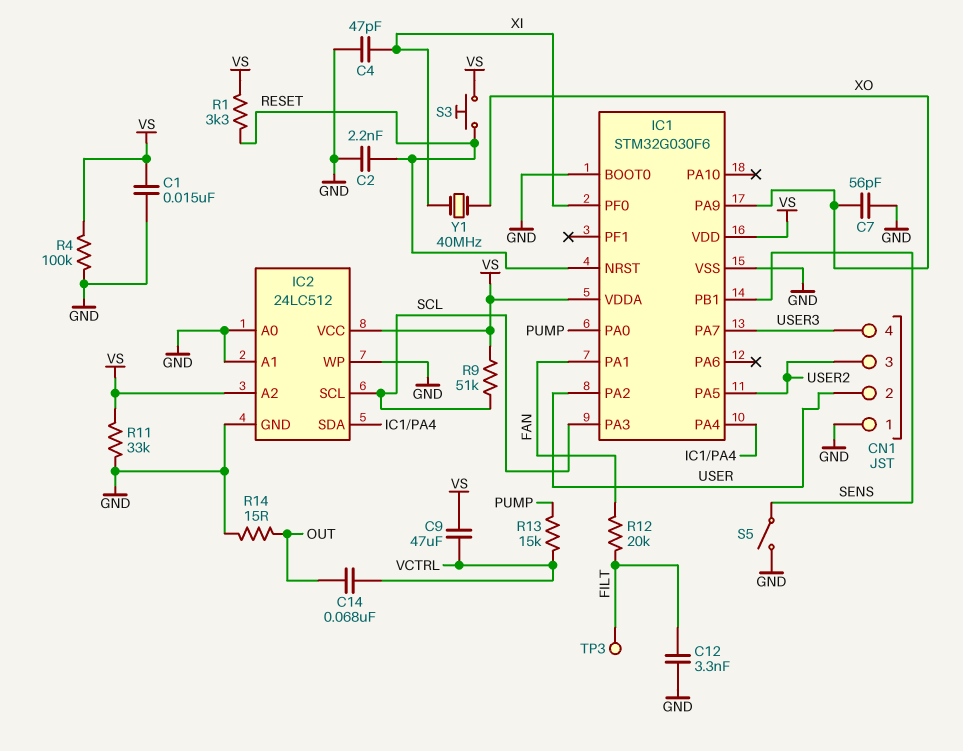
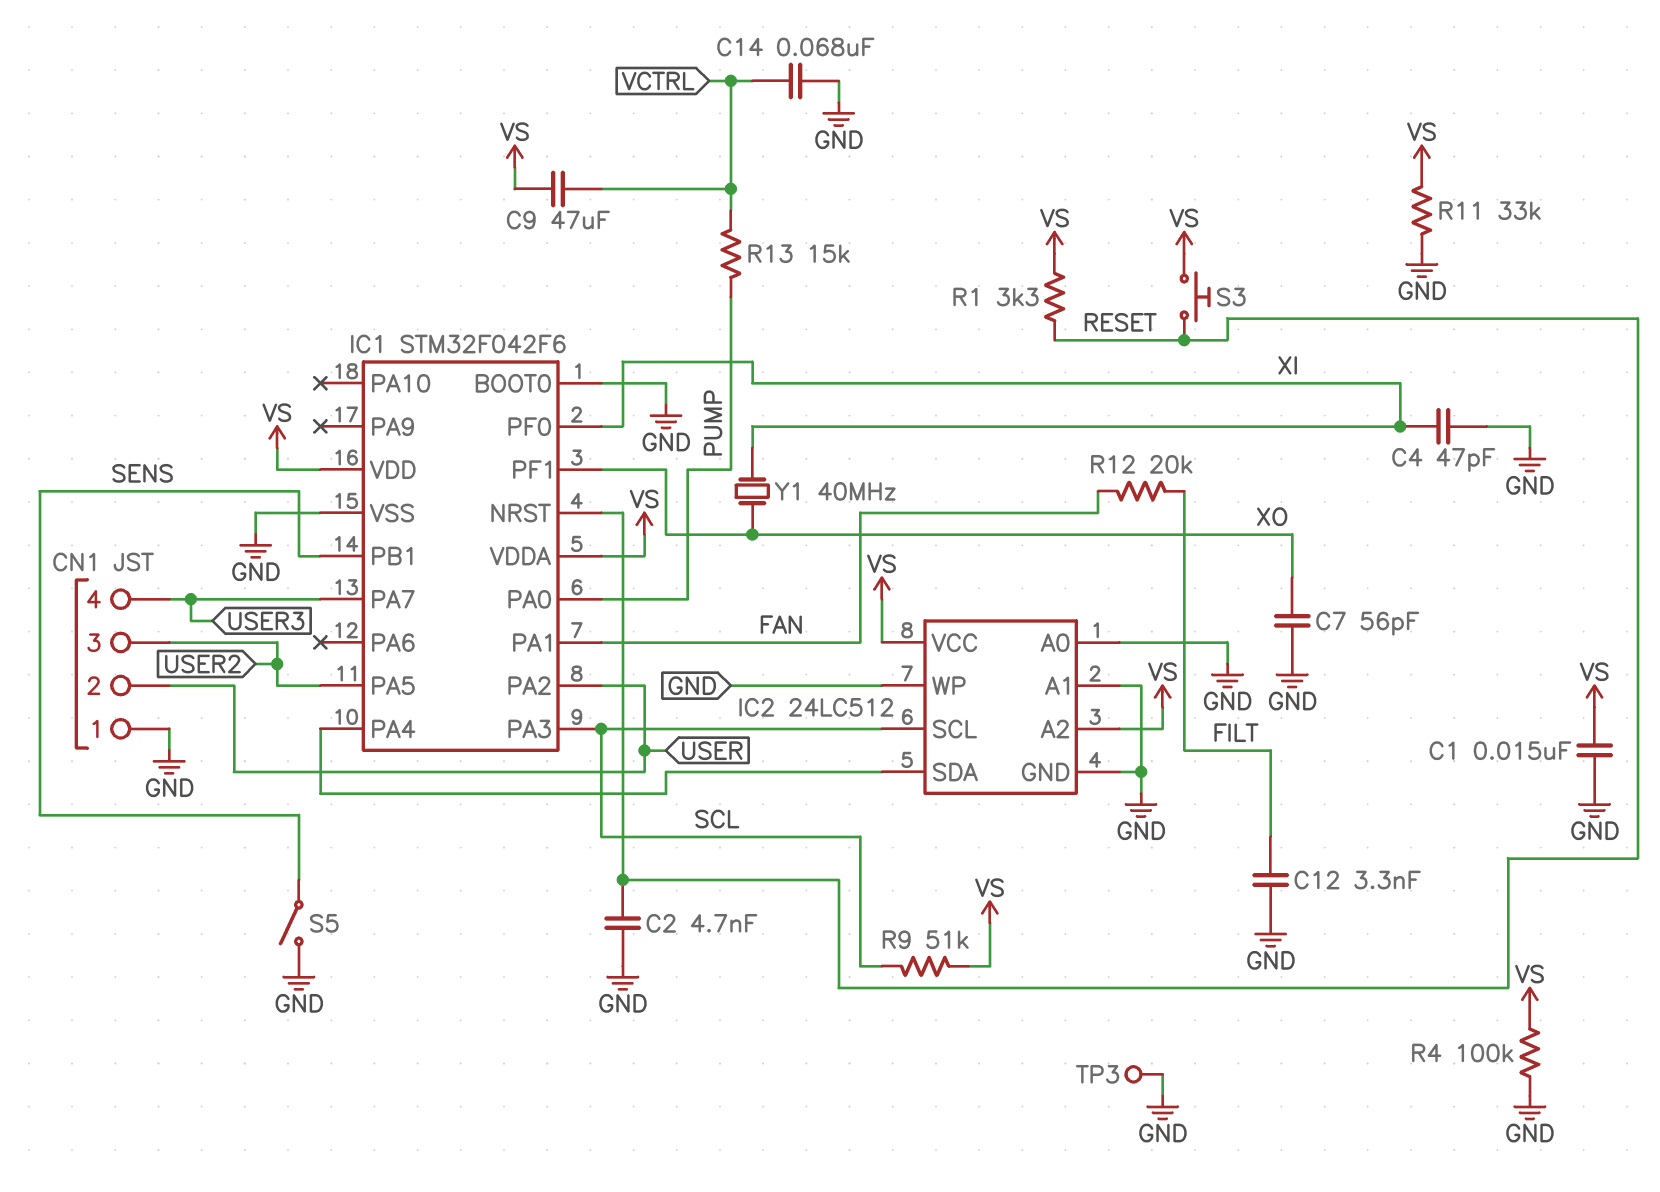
C2: 2.2nF (GND, RESET) -> 4.7nF (GND, RESET)
C14: 68nF (OUT, VCTRL) -> 68nF (GND, VCTRL)
IC1: STM32G030F6 -> STM32F042F6
IC1 pin PA9: XO -> none
IC1 pin PF1: none -> XO
R14: 15 (GND, OUT) -> none
TP3: test point (FILT) -> test point (GND)

